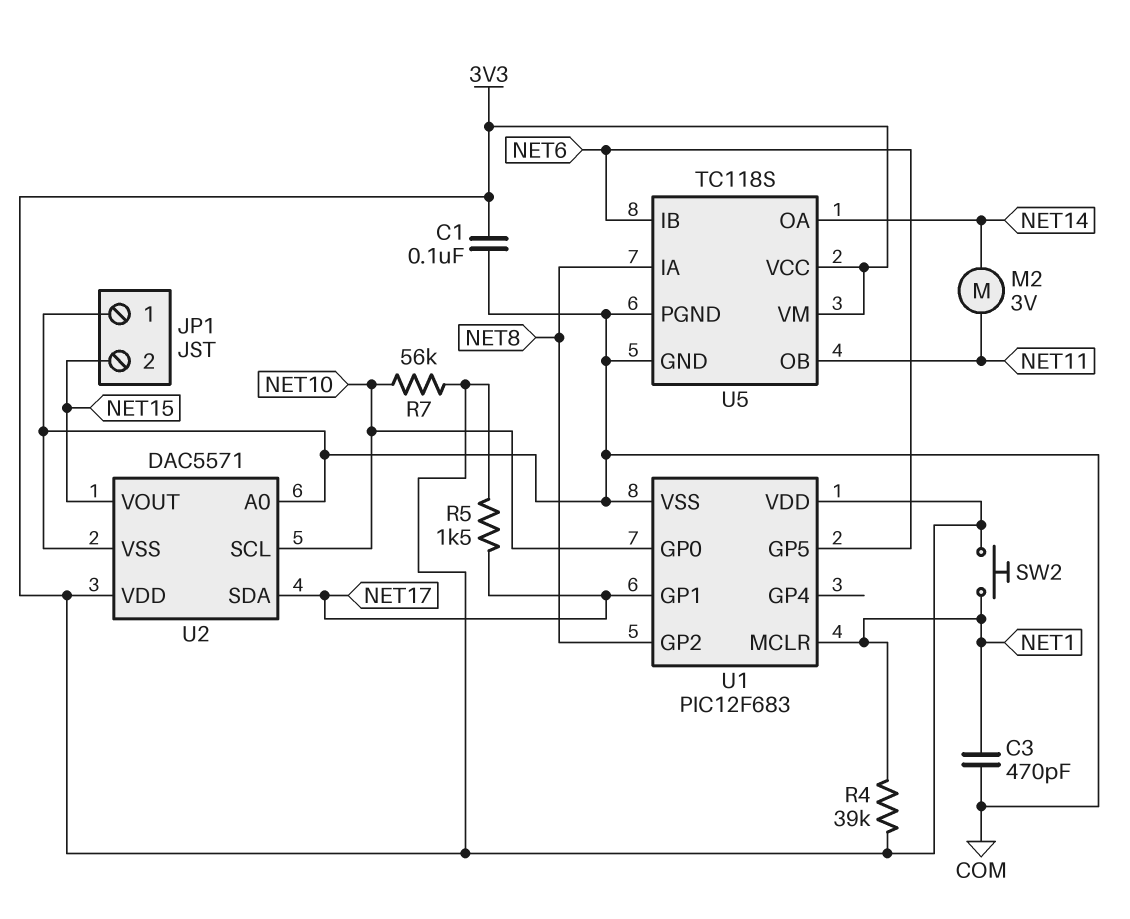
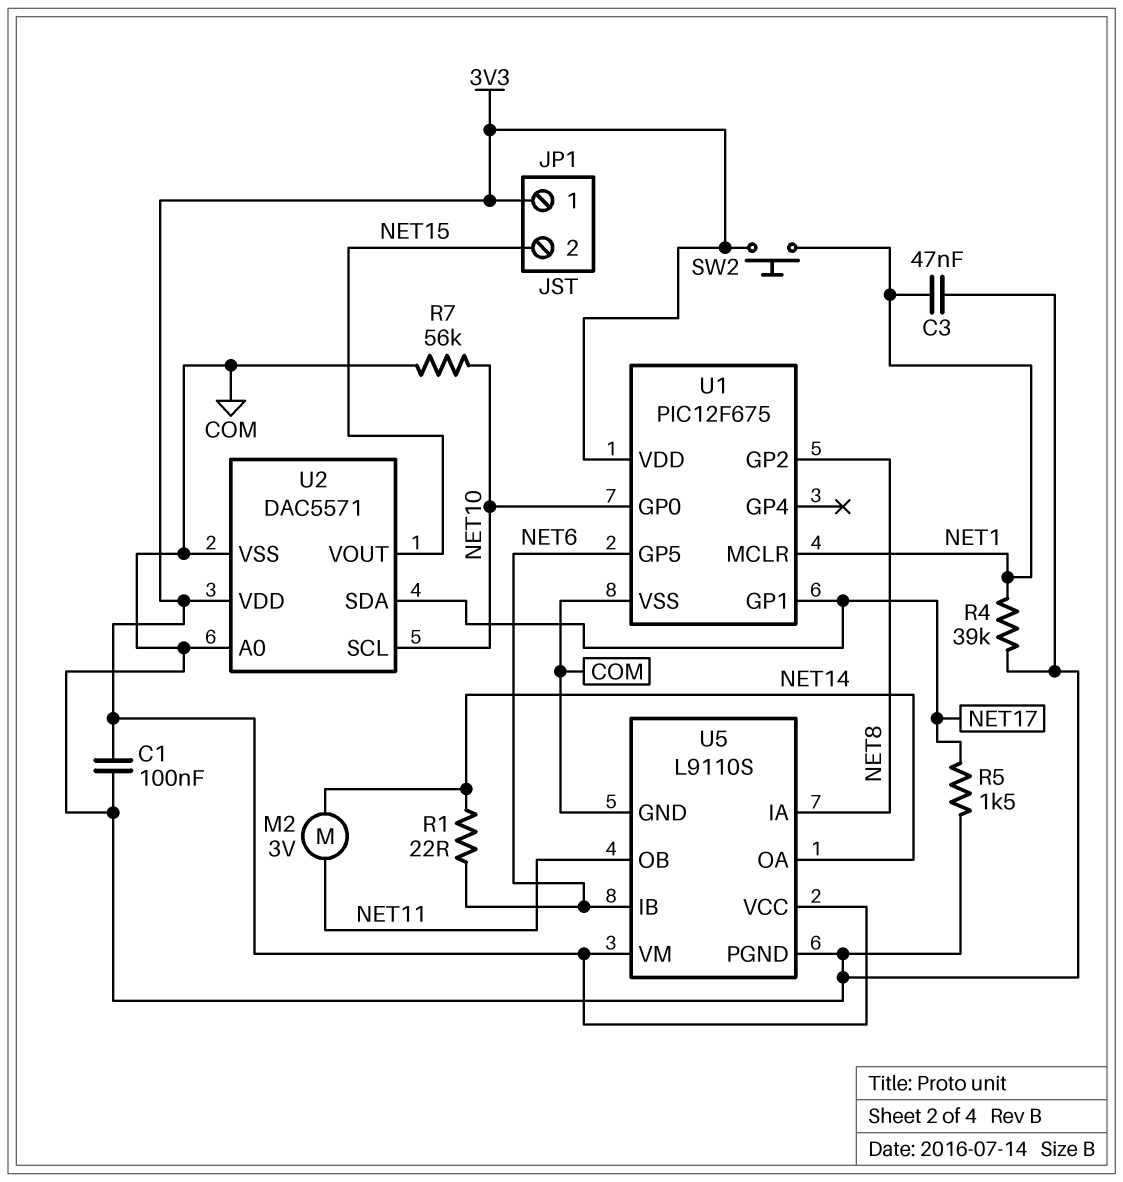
C3: 470pF (COM, NET1) -> 47nF (COM, NET1)
JP1 pin 1: COM -> 3V3
R1: none -> 22 (NET6, NET14)
R4: 39k (3V3, NET1) -> 39k (COM, NET1)
R5: 1.5k (3V3, NET17) -> 1.5k (COM, NET17)
R7: 56k (3V3, NET10) -> 56k (COM, NET10)
U1: PIC12F683 -> PIC12F675
U5: TC118S -> L9110S

